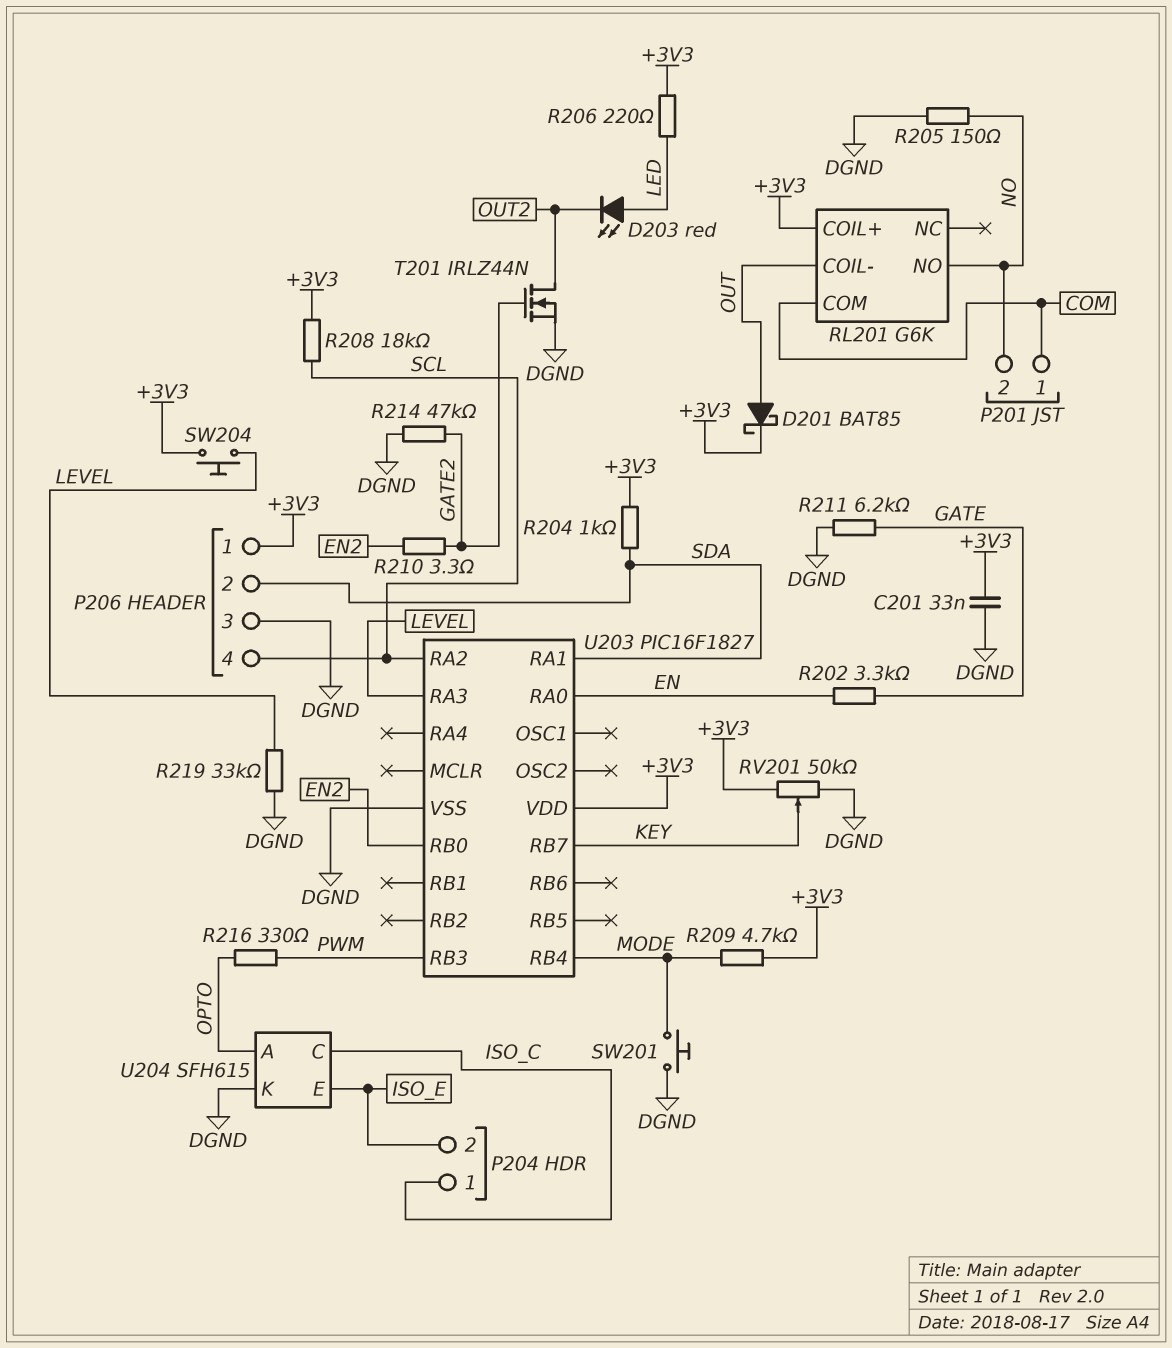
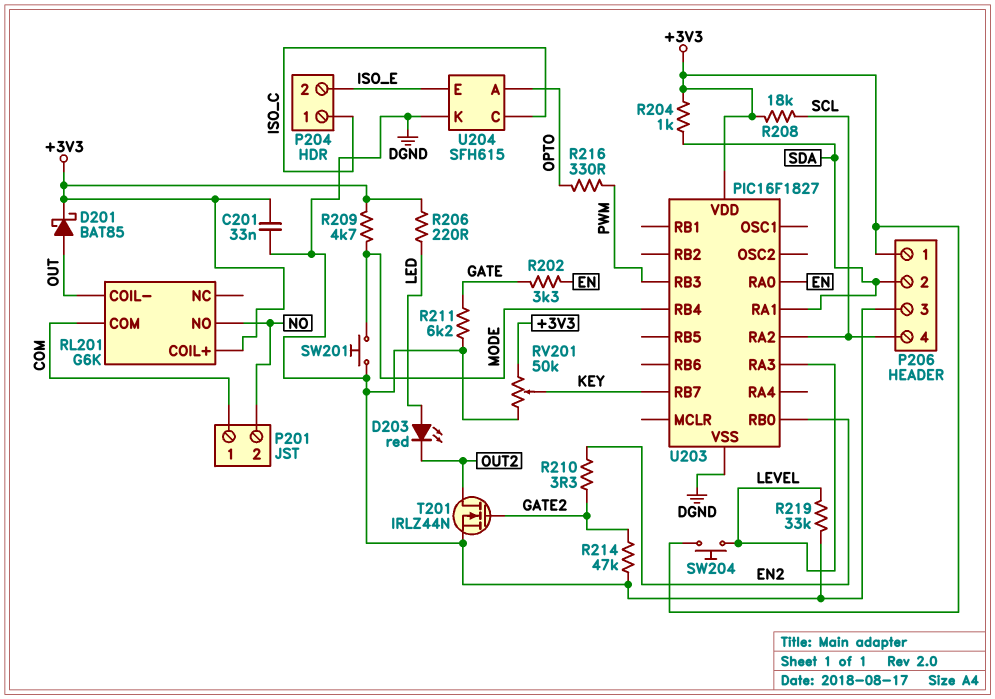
R205: 150 (DGND, NO) -> none

